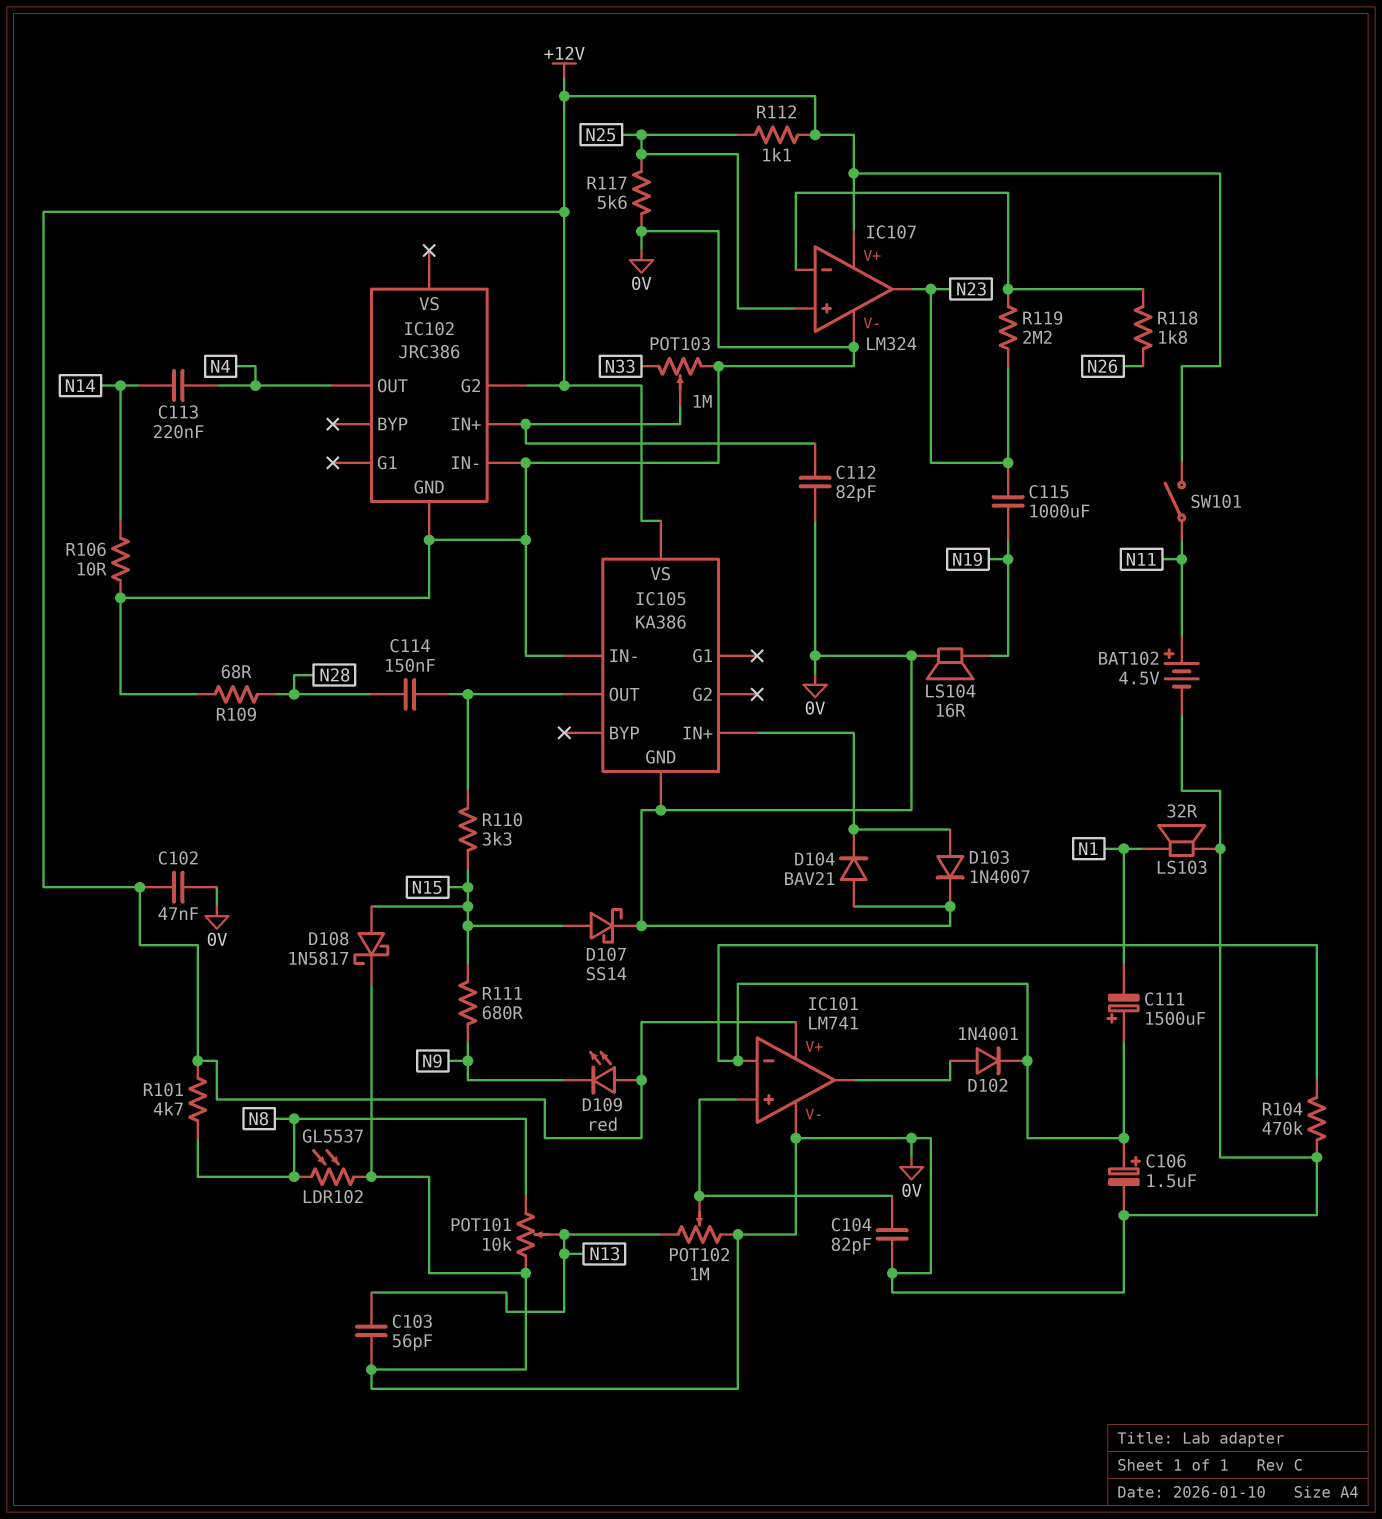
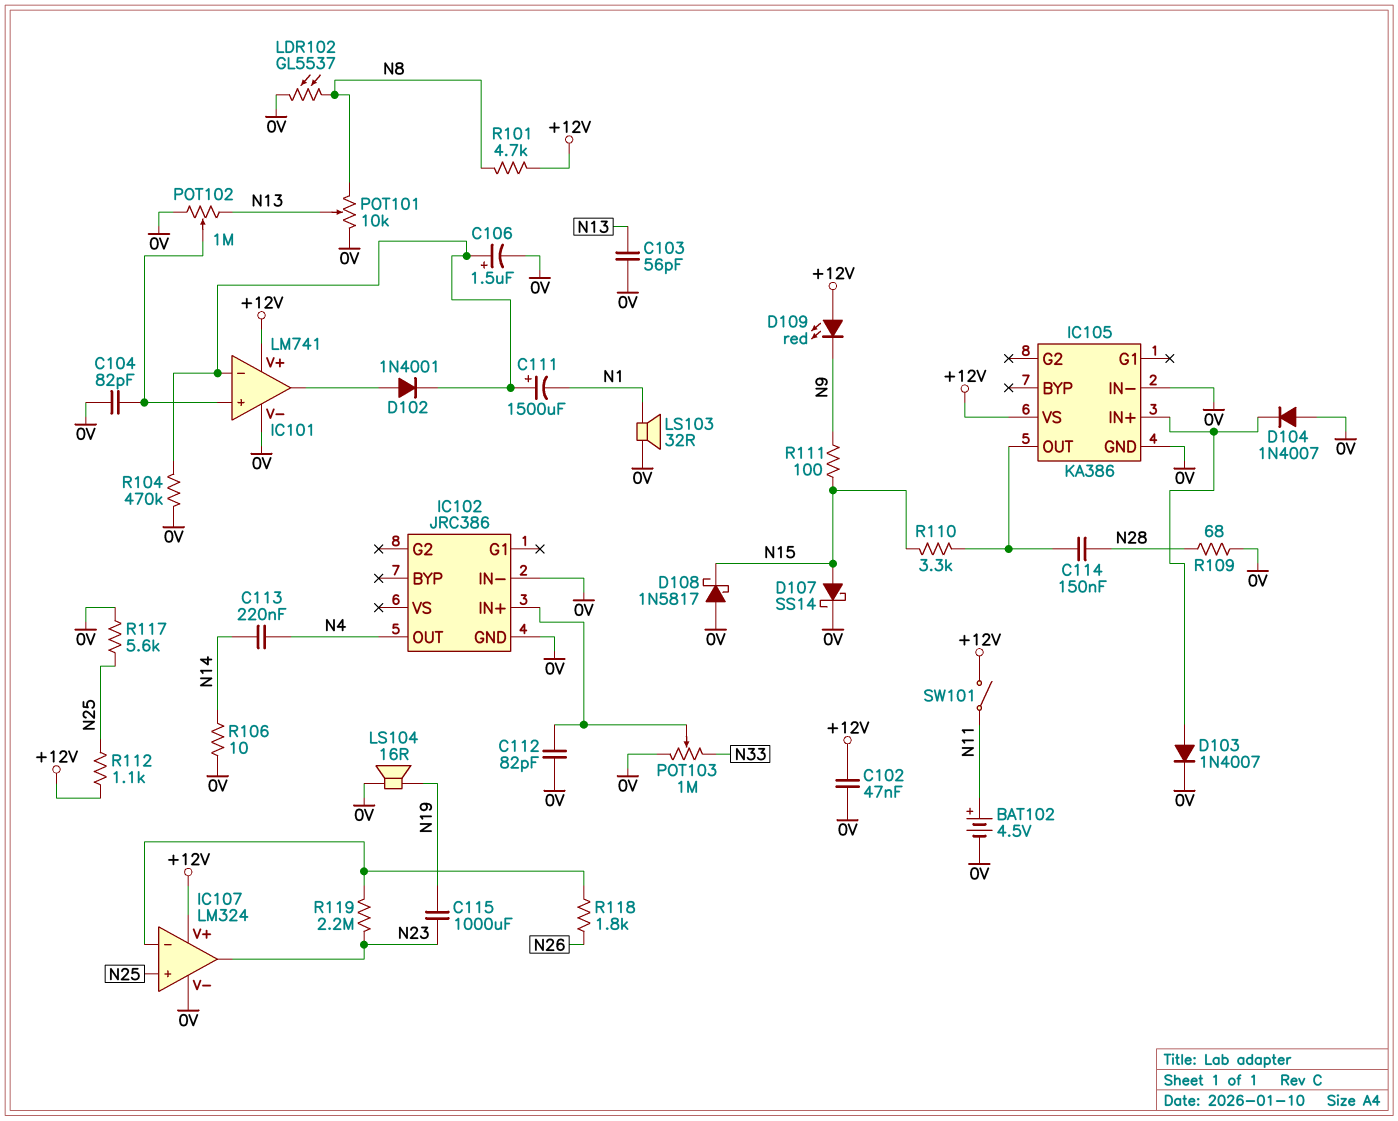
D104: diode BAV21 (A 0V, K IC105/IN+) -> diode 1N4007 (A 0V, K IC105/IN+)
D108: schottky 1N5817 (A N15, K 0V) -> schottky 1N5817 (A 0V, K N15)
IC102 pin G2: +12V -> none
R111: 680 (N9, N15) -> 100 (N9, N15)

